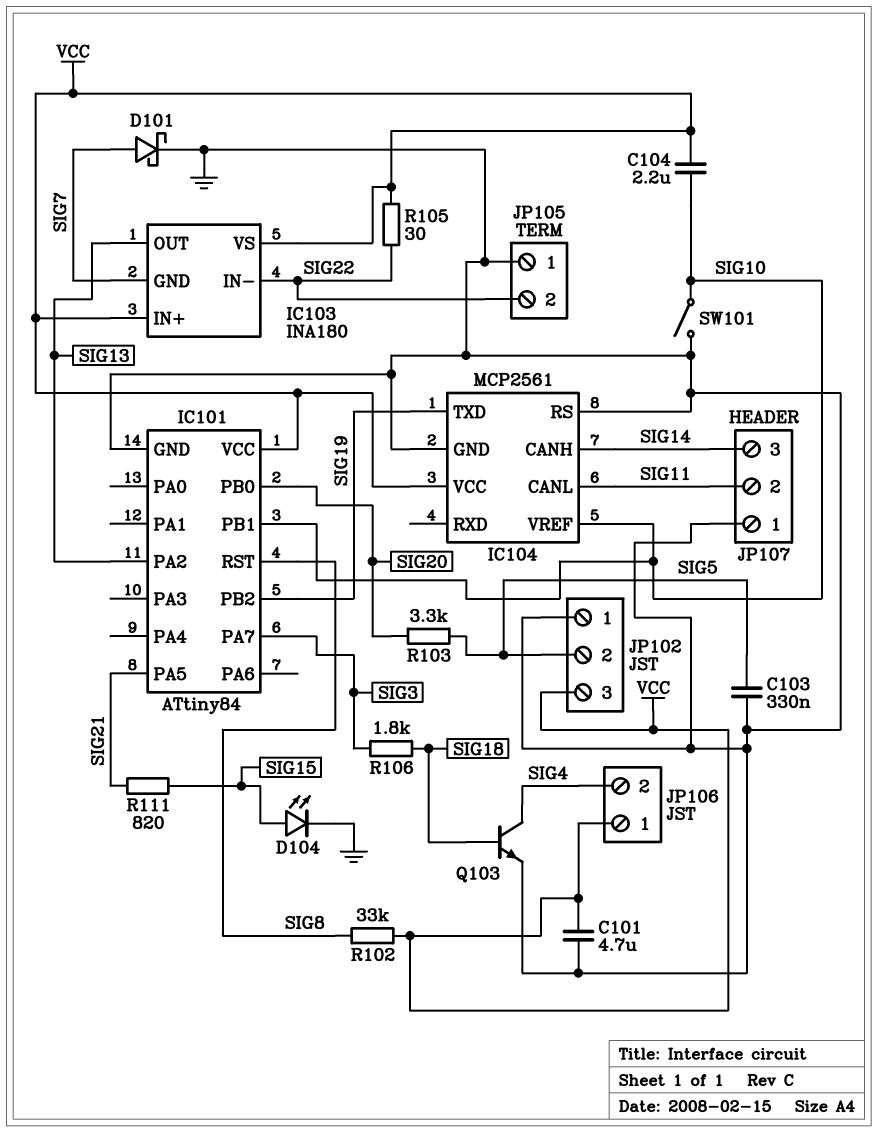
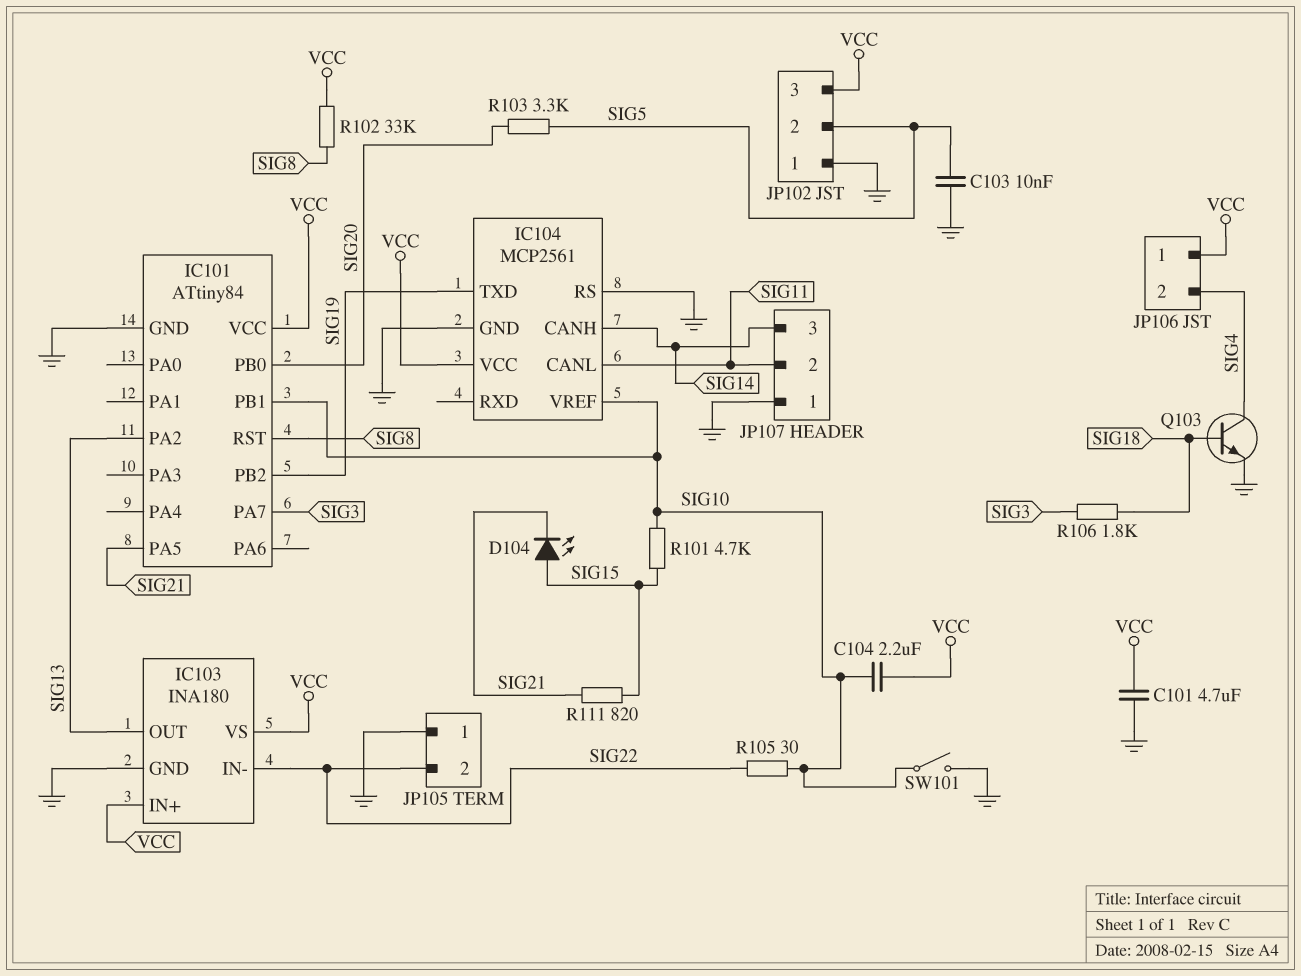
C103: 330nF (GND, SIG5) -> 10nF (GND, SIG5)
D101: schottky (A SIG7, K GND) -> none
D104: LED (A SIG15, K GND) -> LED (A SIG15, K SIG21)
IC103 pin GND: SIG7 -> GND
R101: none -> 4.7k (SIG10, SIG15)
R105: 30 (SIG22, VCC) -> 30 (SIG10, SIG22)

